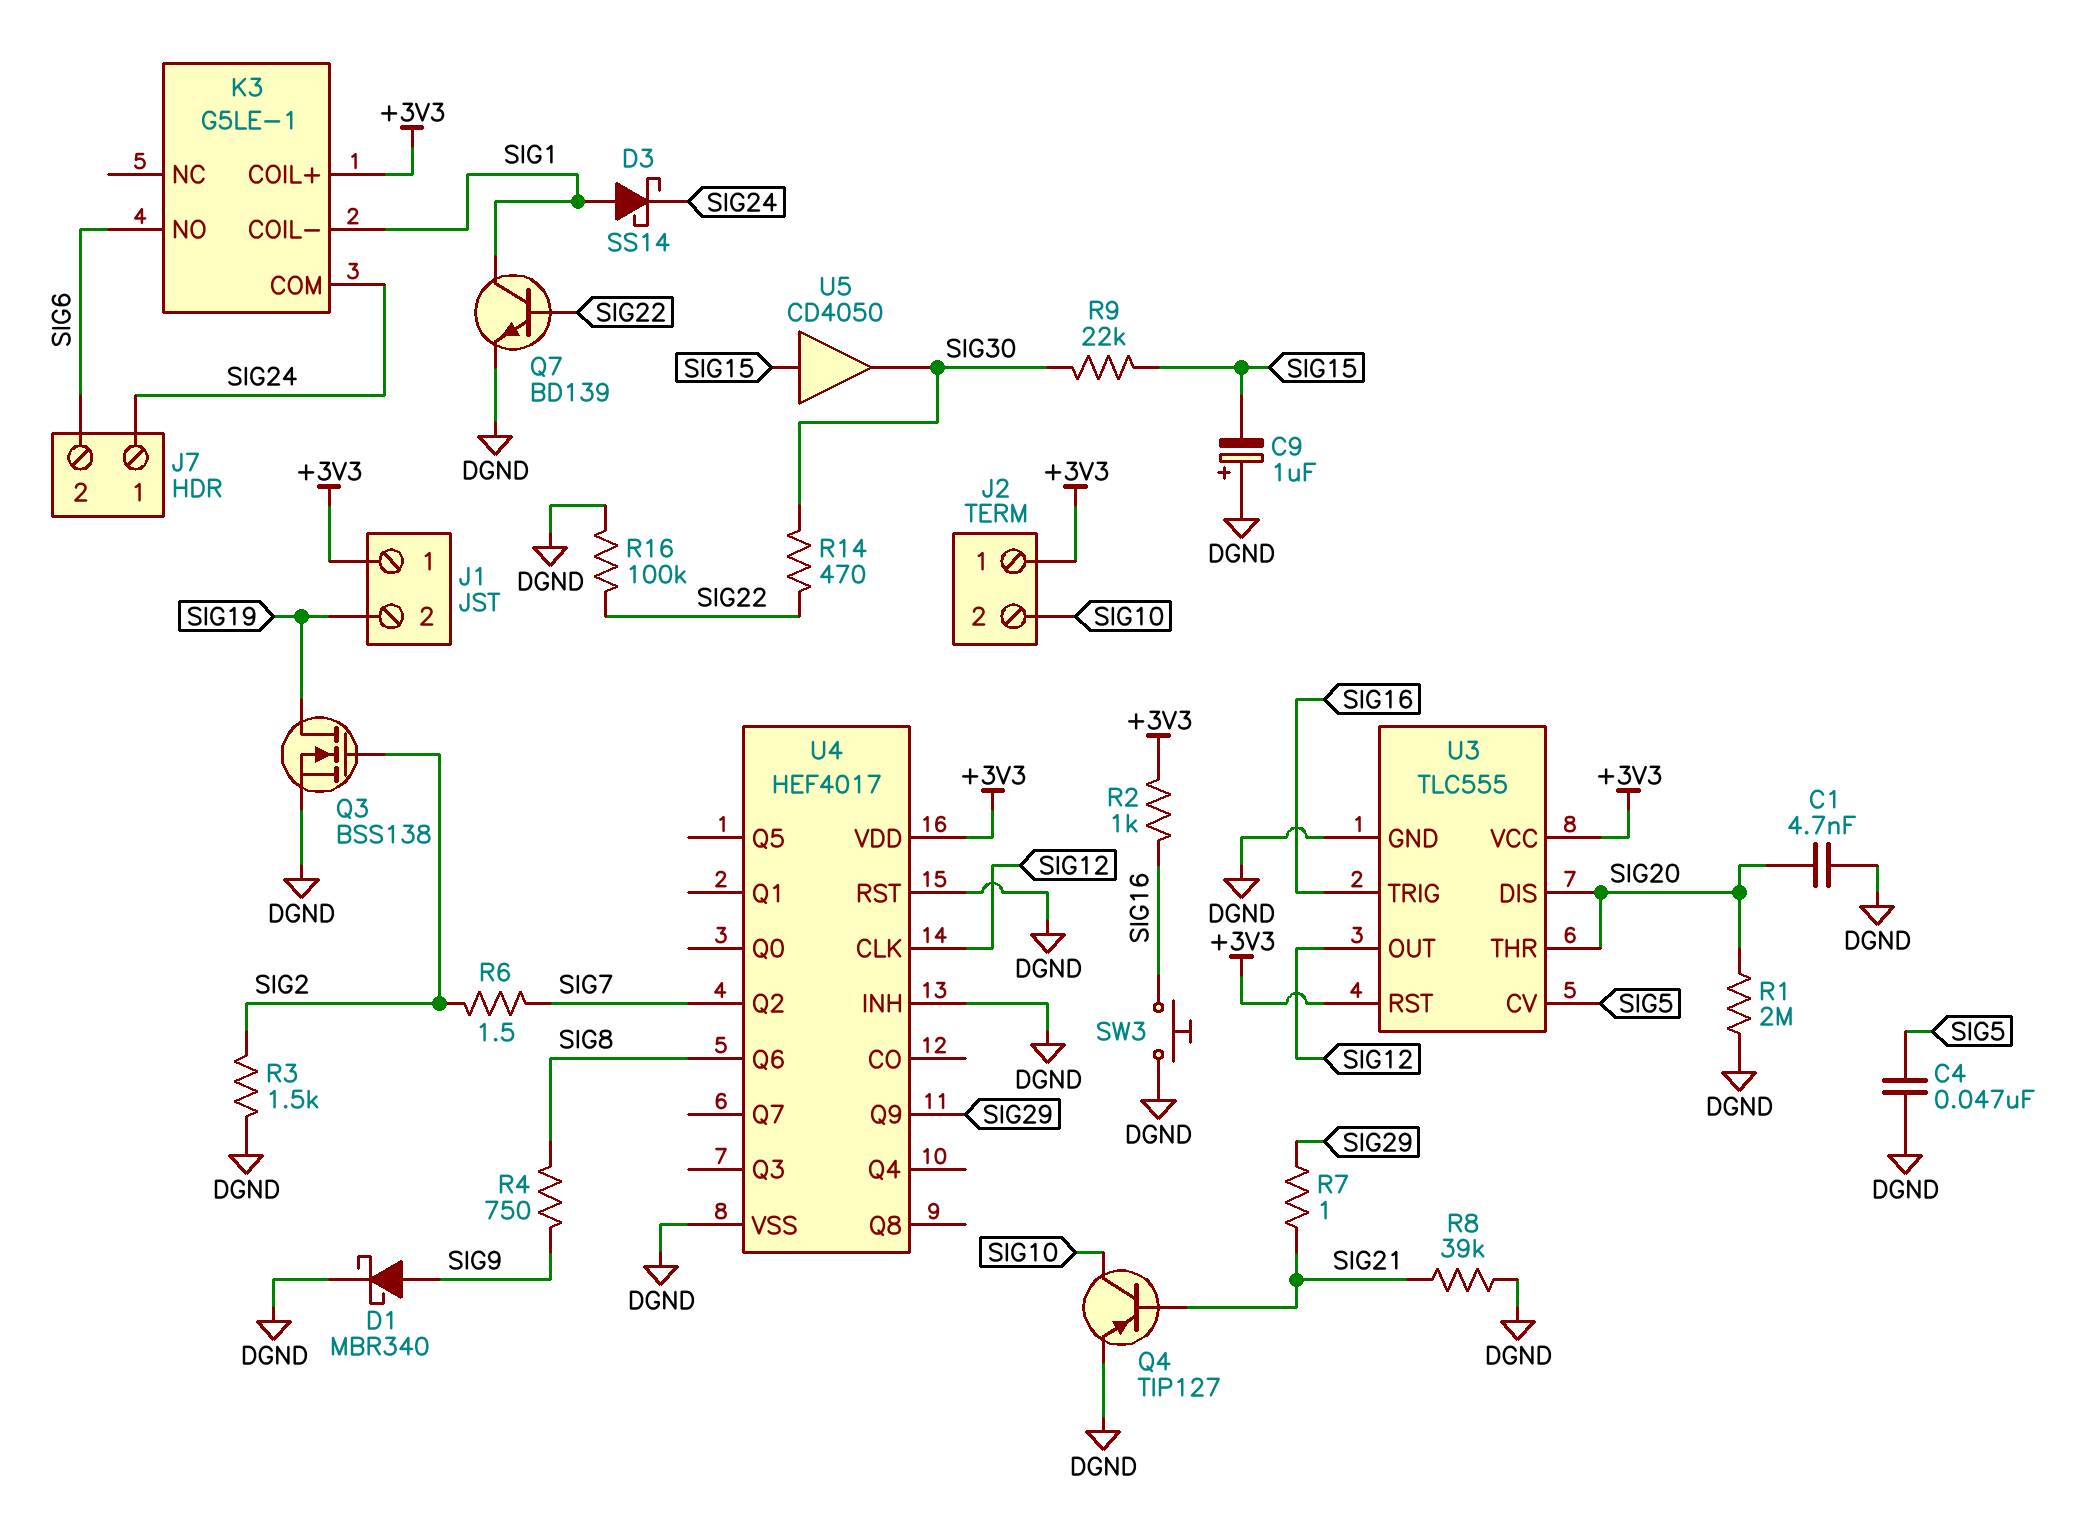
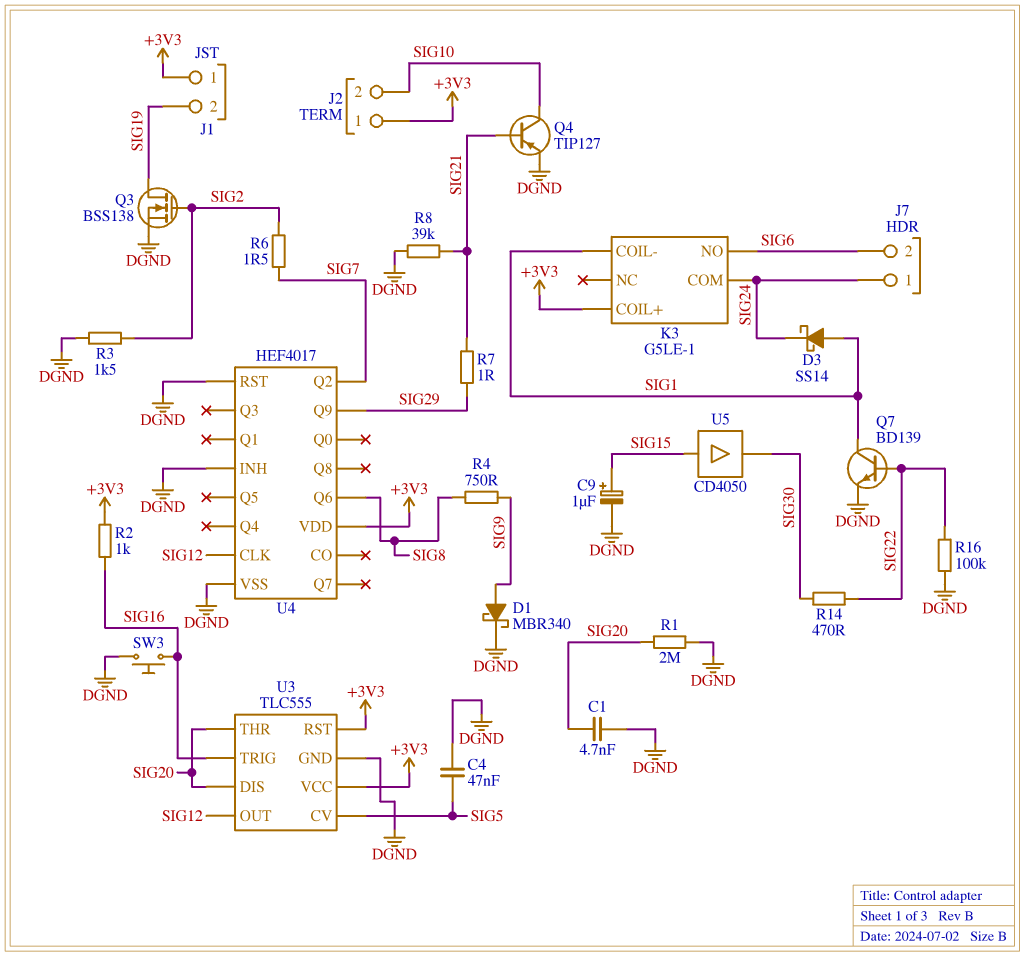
C9: 1uF (plus DGND, minus SIG15) -> 1uF (plus SIG15, minus DGND)
R9: 22k (SIG15, SIG30) -> none

